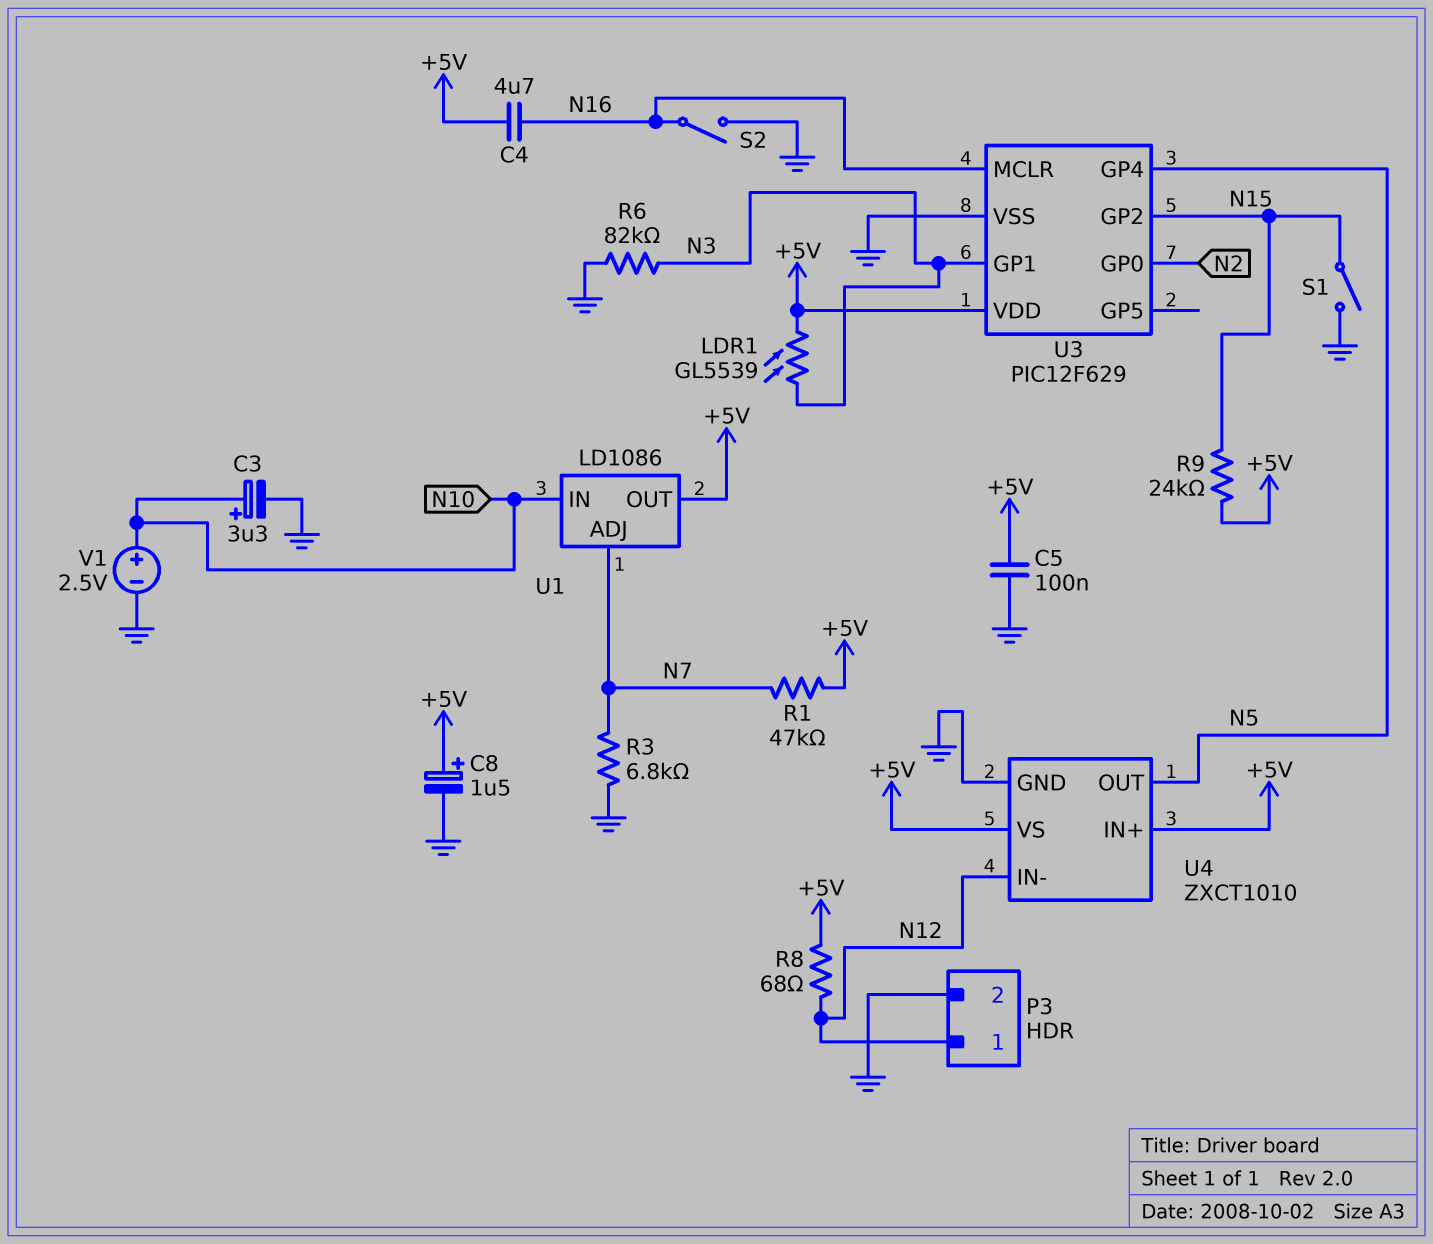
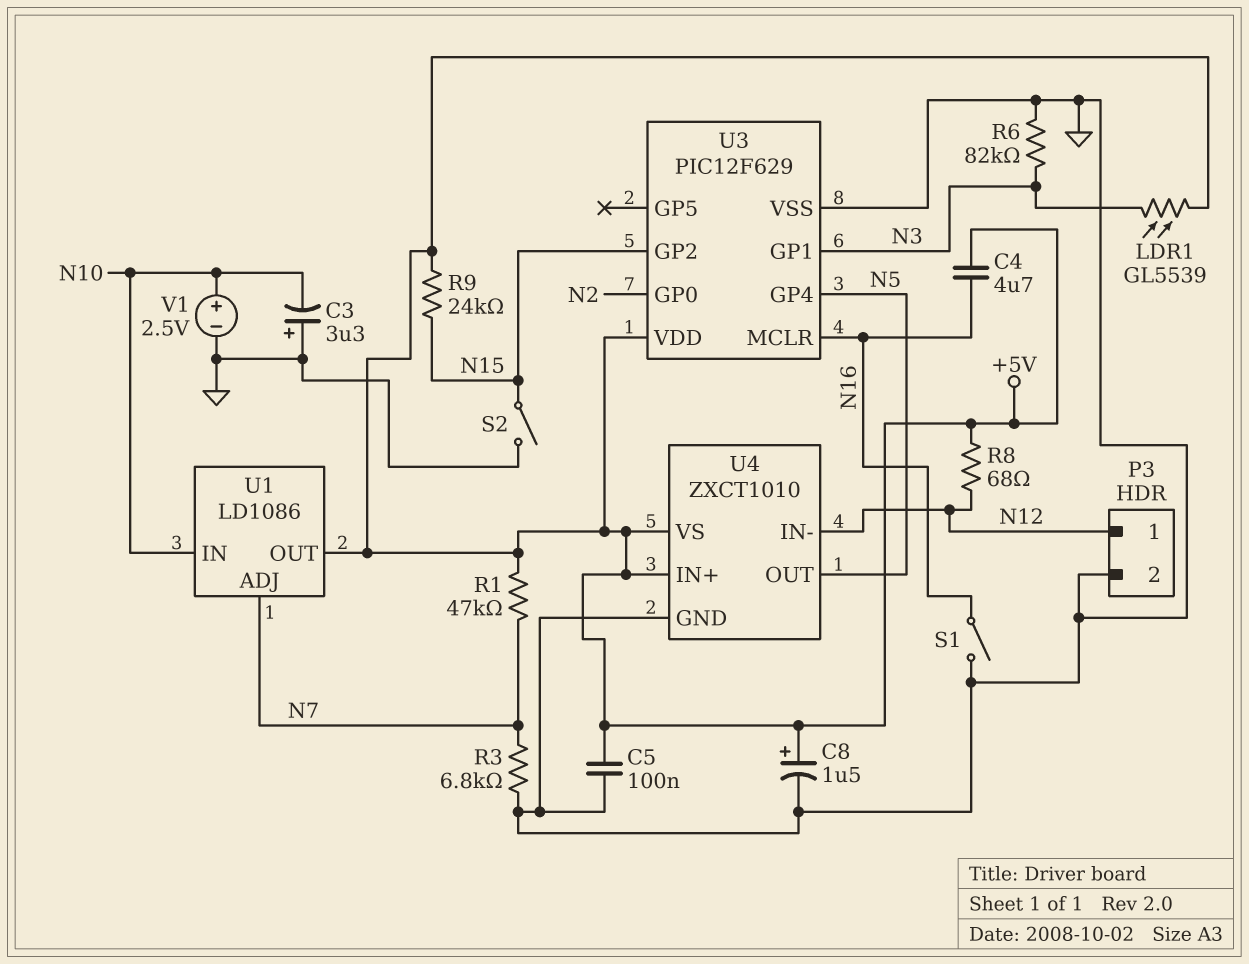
C3: 3.3uF (plus N10, minus GND) -> 3.3uF (plus GND, minus N10)
S1: switch (GND, N15) -> switch (GND, N16)
S2: switch (GND, N16) -> switch (GND, N15)

